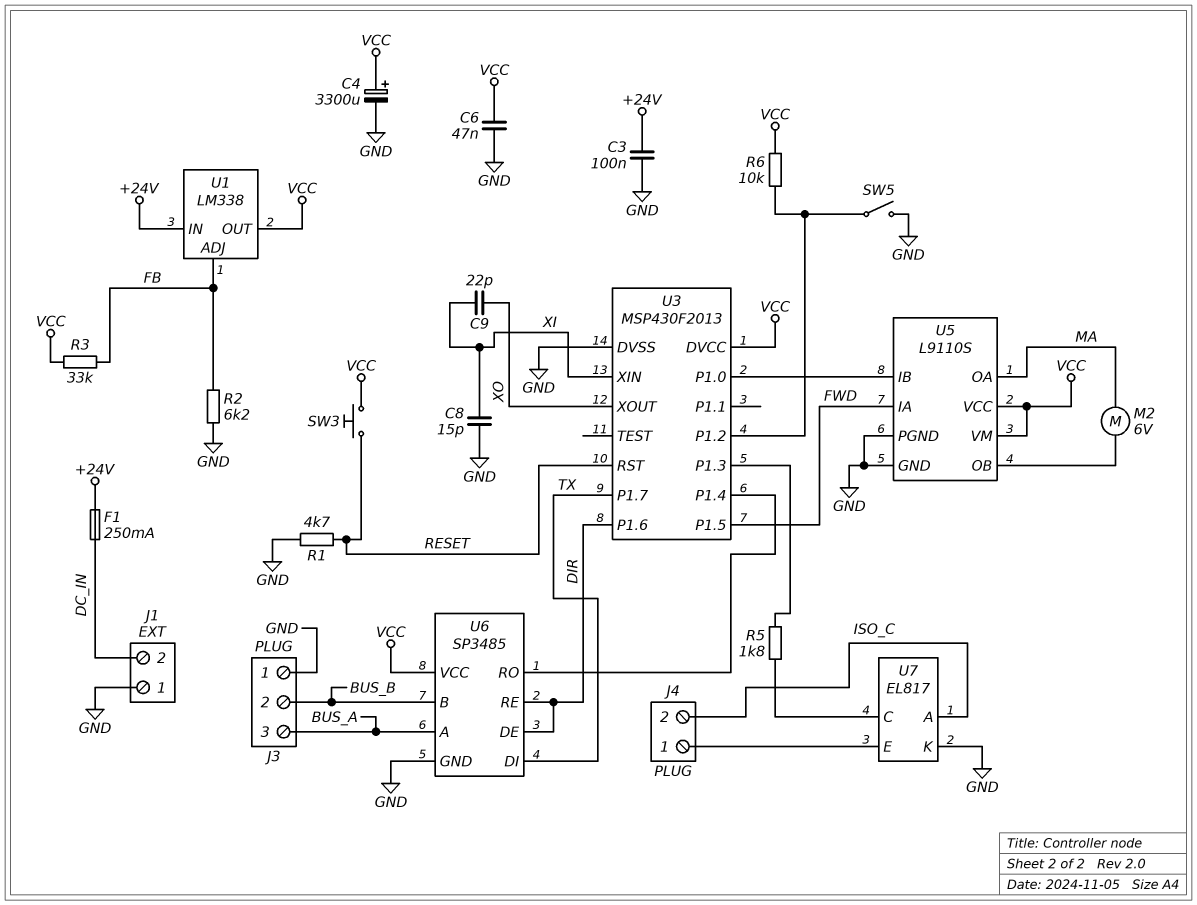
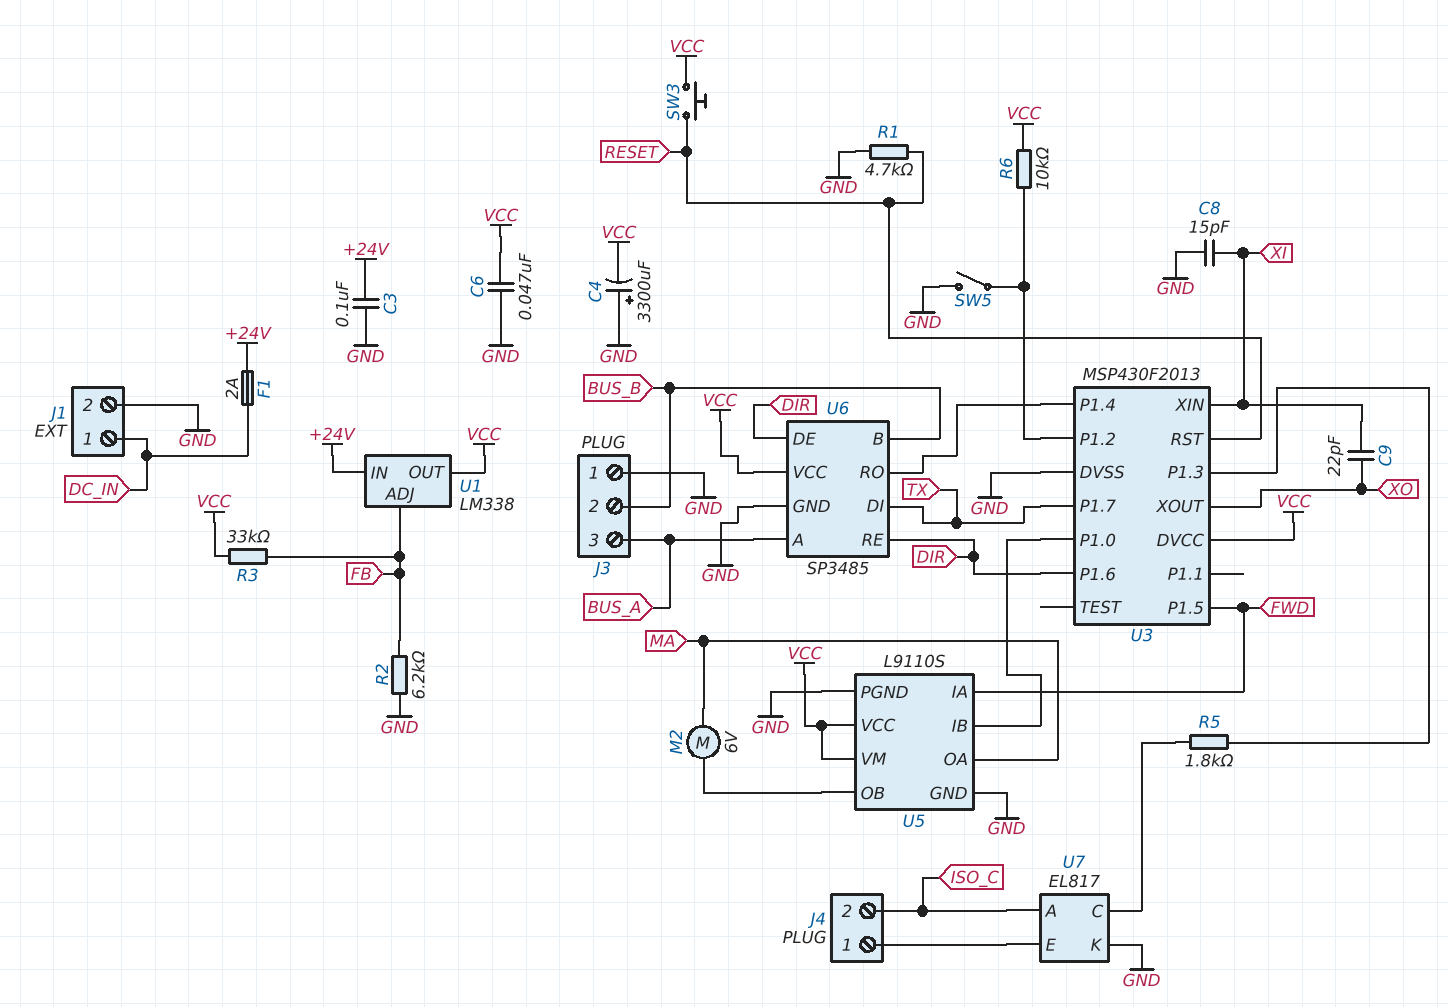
C4: 3300uF (plus VCC, minus GND) -> 3300uF (plus GND, minus VCC)
F1: 250mA (+24V, DC_IN) -> 2A (+24V, DC_IN)
J1 pin 1: GND -> DC_IN
J1 pin 2: DC_IN -> GND

